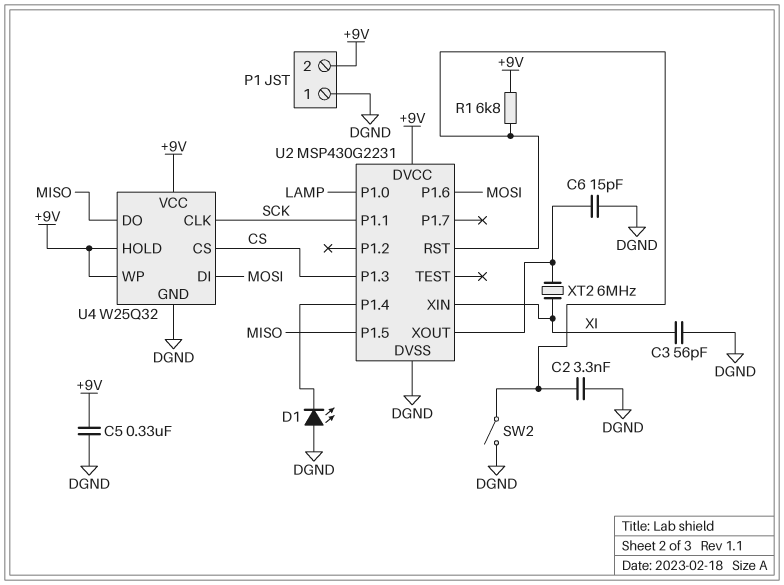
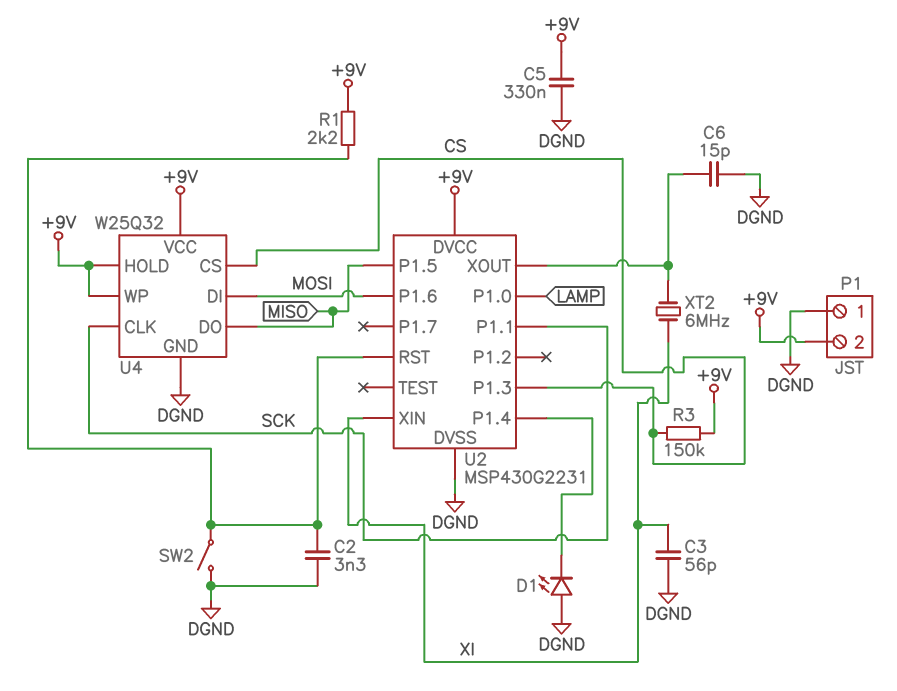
R1: 6.8k (+9V, U2/RST) -> 2.2k (+9V, U2/RST)
R3: none -> 150k (+9V, CS)

